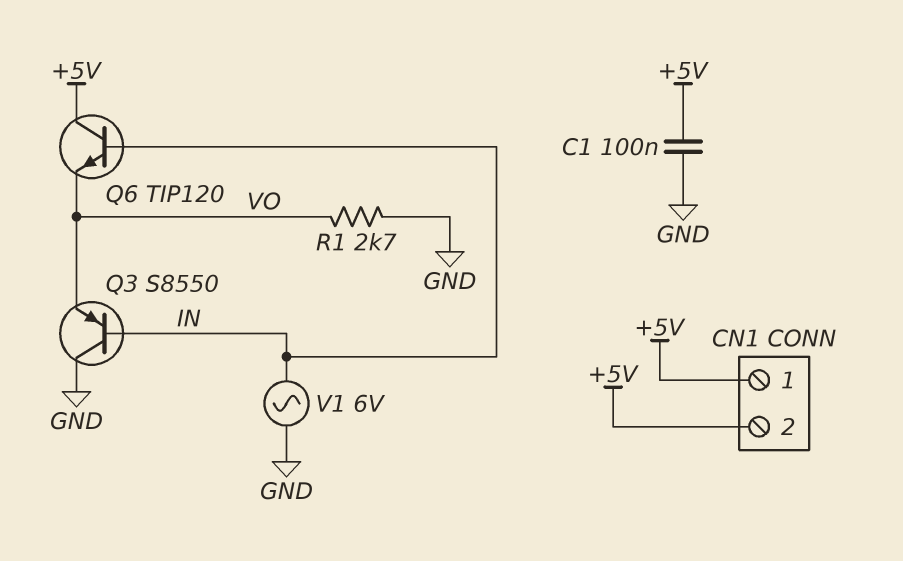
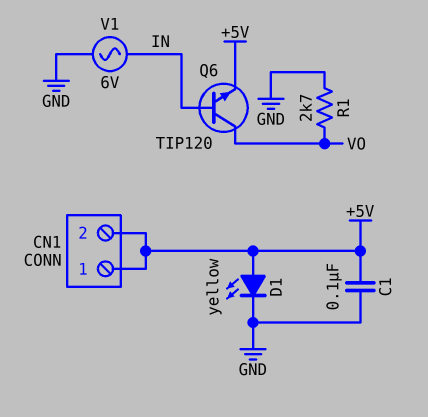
D1: none -> LED yellow (A +5V, K GND)
Q3: PNP S8550 (B IN, C GND, E VO) -> none
Q6: NPN TIP120 (B IN, C +5V, E VO) -> NPN TIP120 (B IN, C VO, E +5V)

